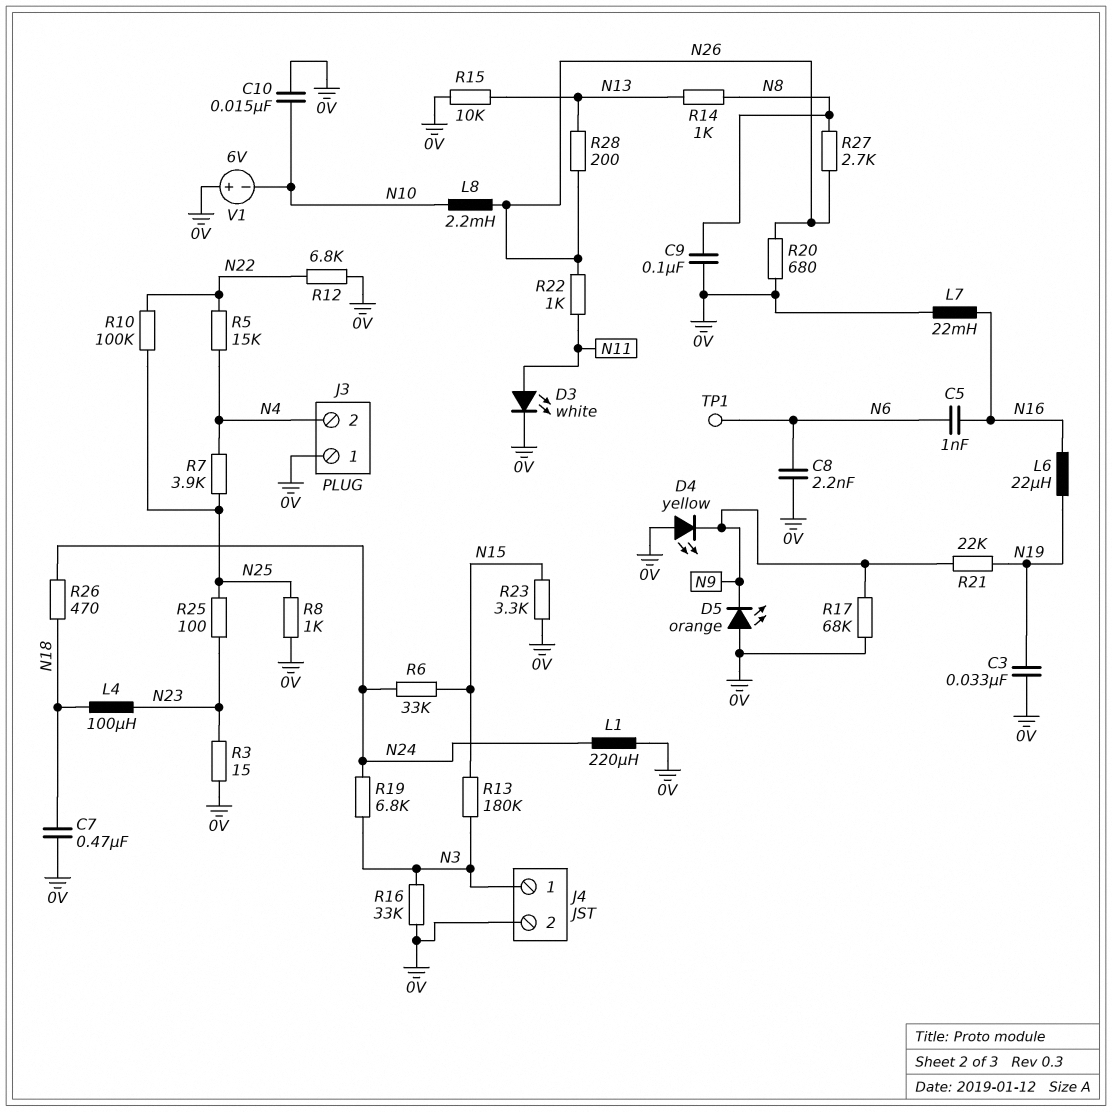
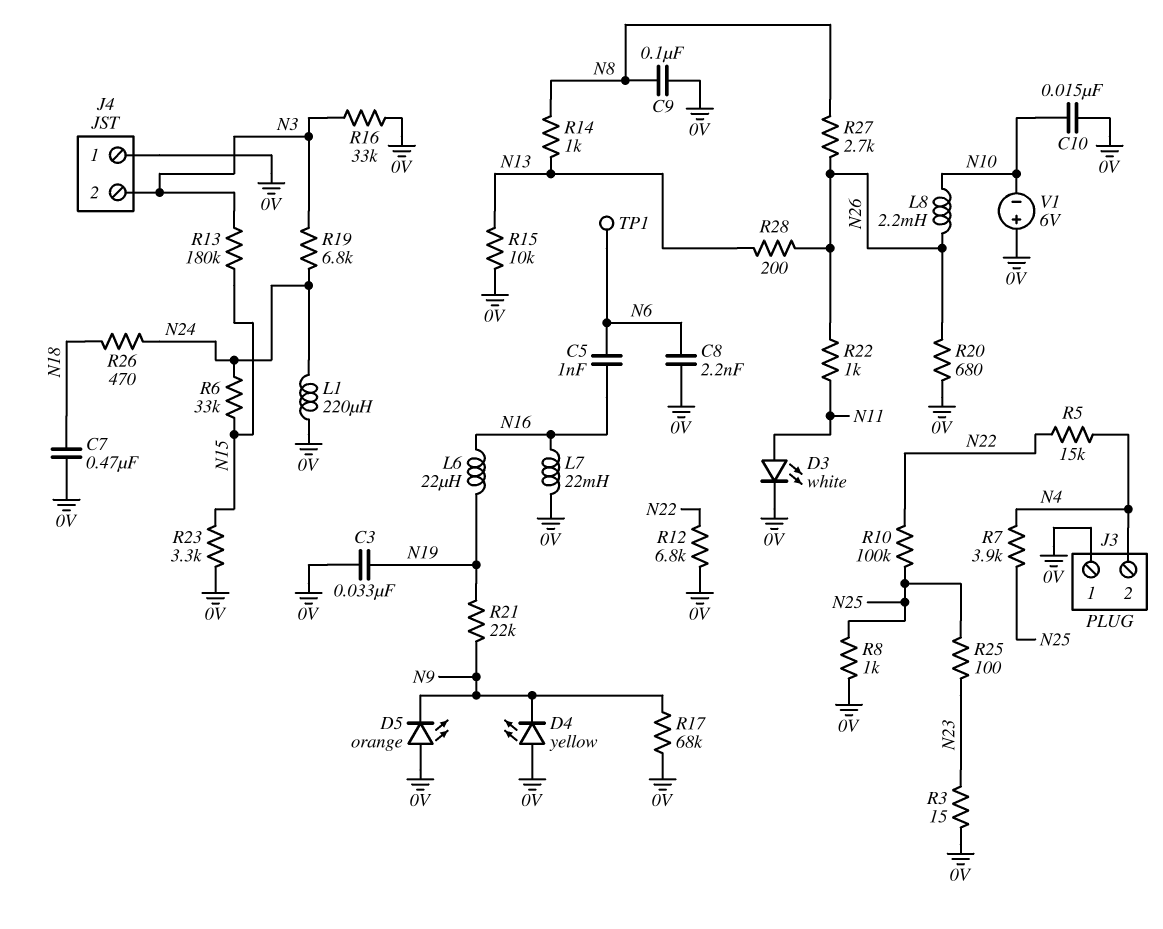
J4 pin 1: N3 -> 0V
J4 pin 2: 0V -> N3
L4: 100uH (N18, N23) -> none

